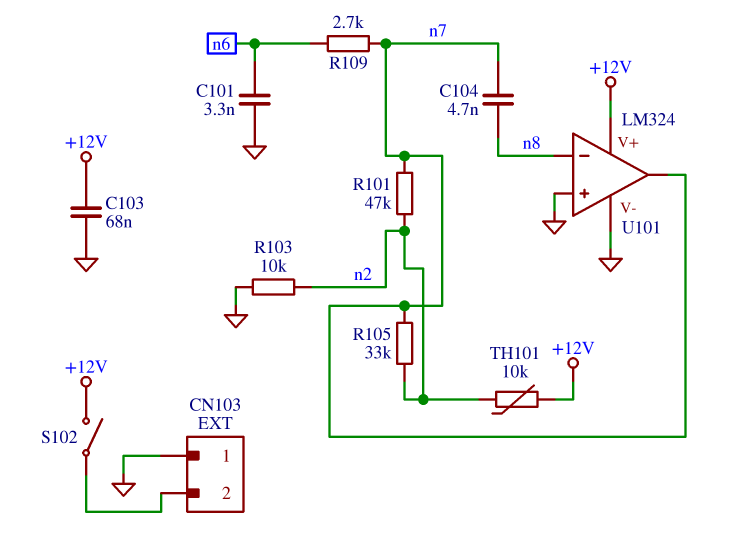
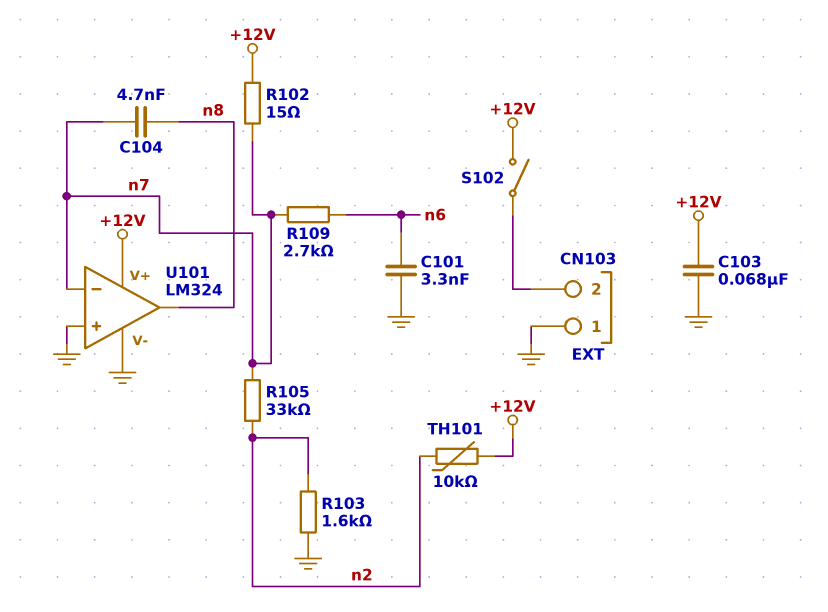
R101: 47k (n2, n7) -> none
R102: none -> 15 (+12V, n7)
R103: 10k (GND, n2) -> 1.6k (GND, n2)
U101 pin in-: n8 -> n7
U101 pin out: n7 -> n8

